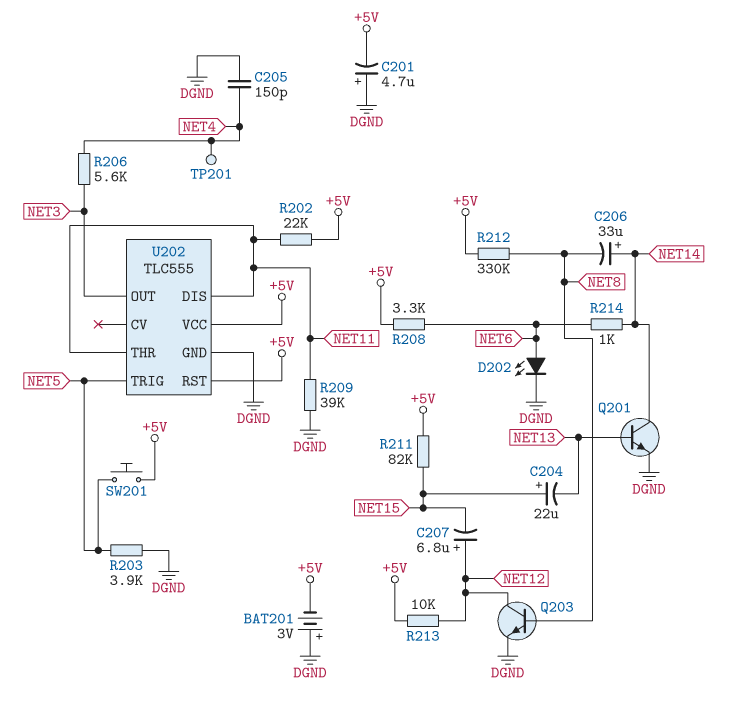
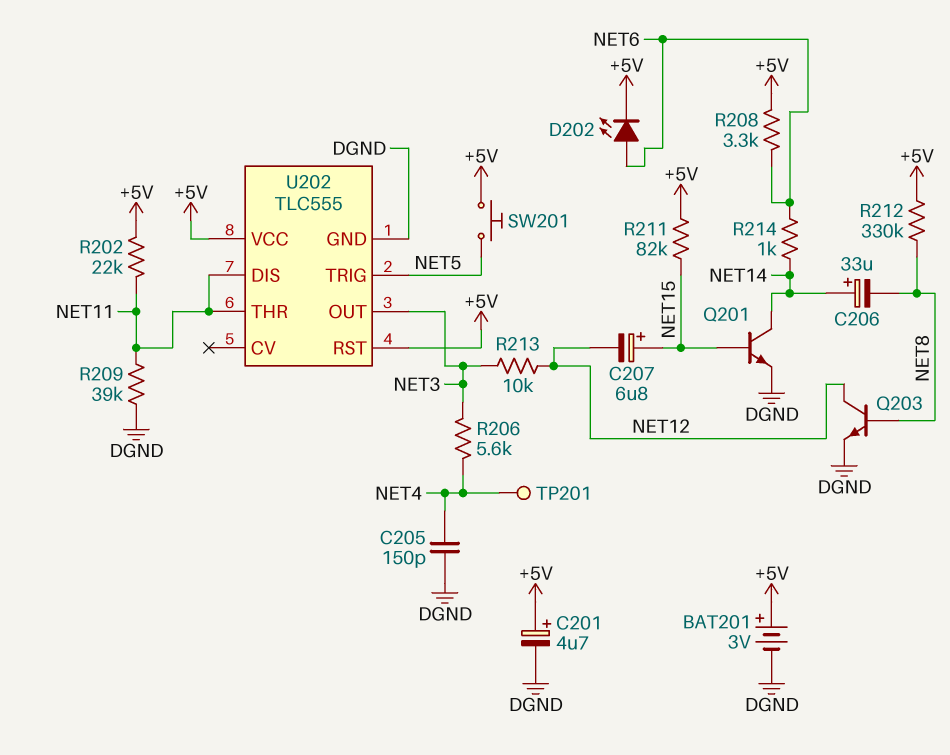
BAT201: 3V (plus DGND, minus +5V) -> 3V (plus +5V, minus DGND)
C201: 4.7uF (plus DGND, minus +5V) -> 4.7uF (plus +5V, minus DGND)
C204: 22uF (plus NET15, minus NET13) -> none
C207: 6.8uF (plus NET12, minus NET15) -> 6.8uF (plus NET15, minus NET12)
D202: LED (A NET6, K DGND) -> LED (A NET6, K +5V)
Q201: NPN (B NET13, C NET14, E DGND) -> NPN (B NET15, C NET14, E DGND)
R203: 3.9k (DGND, NET5) -> none
R213: 10k (+5V, NET12) -> 10k (NET3, NET12)

